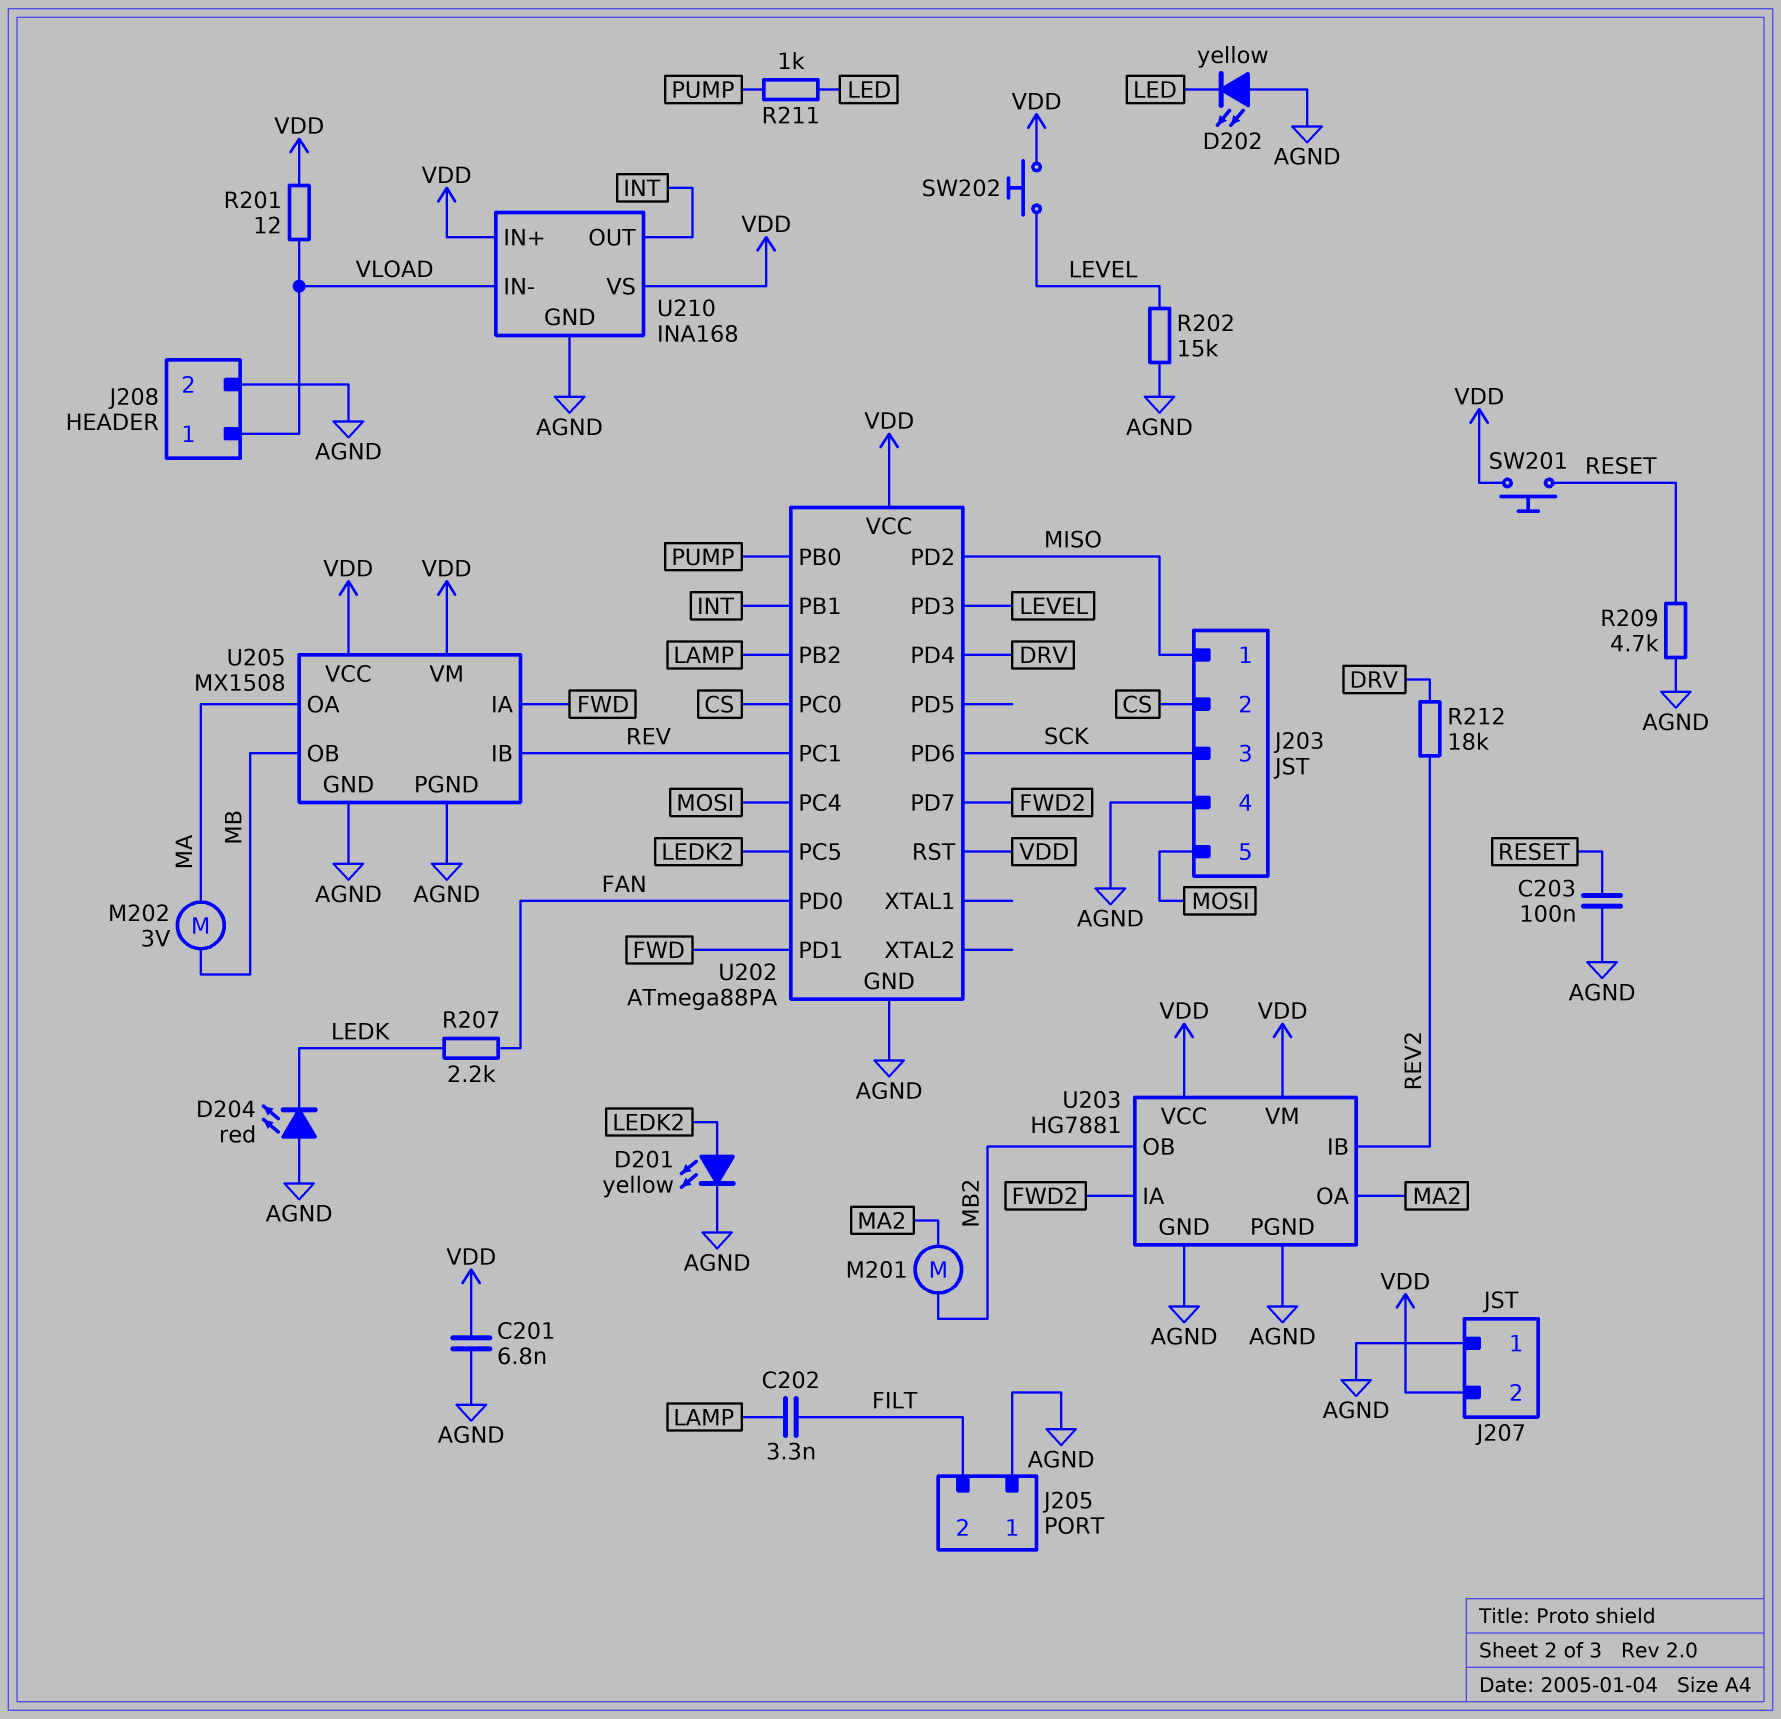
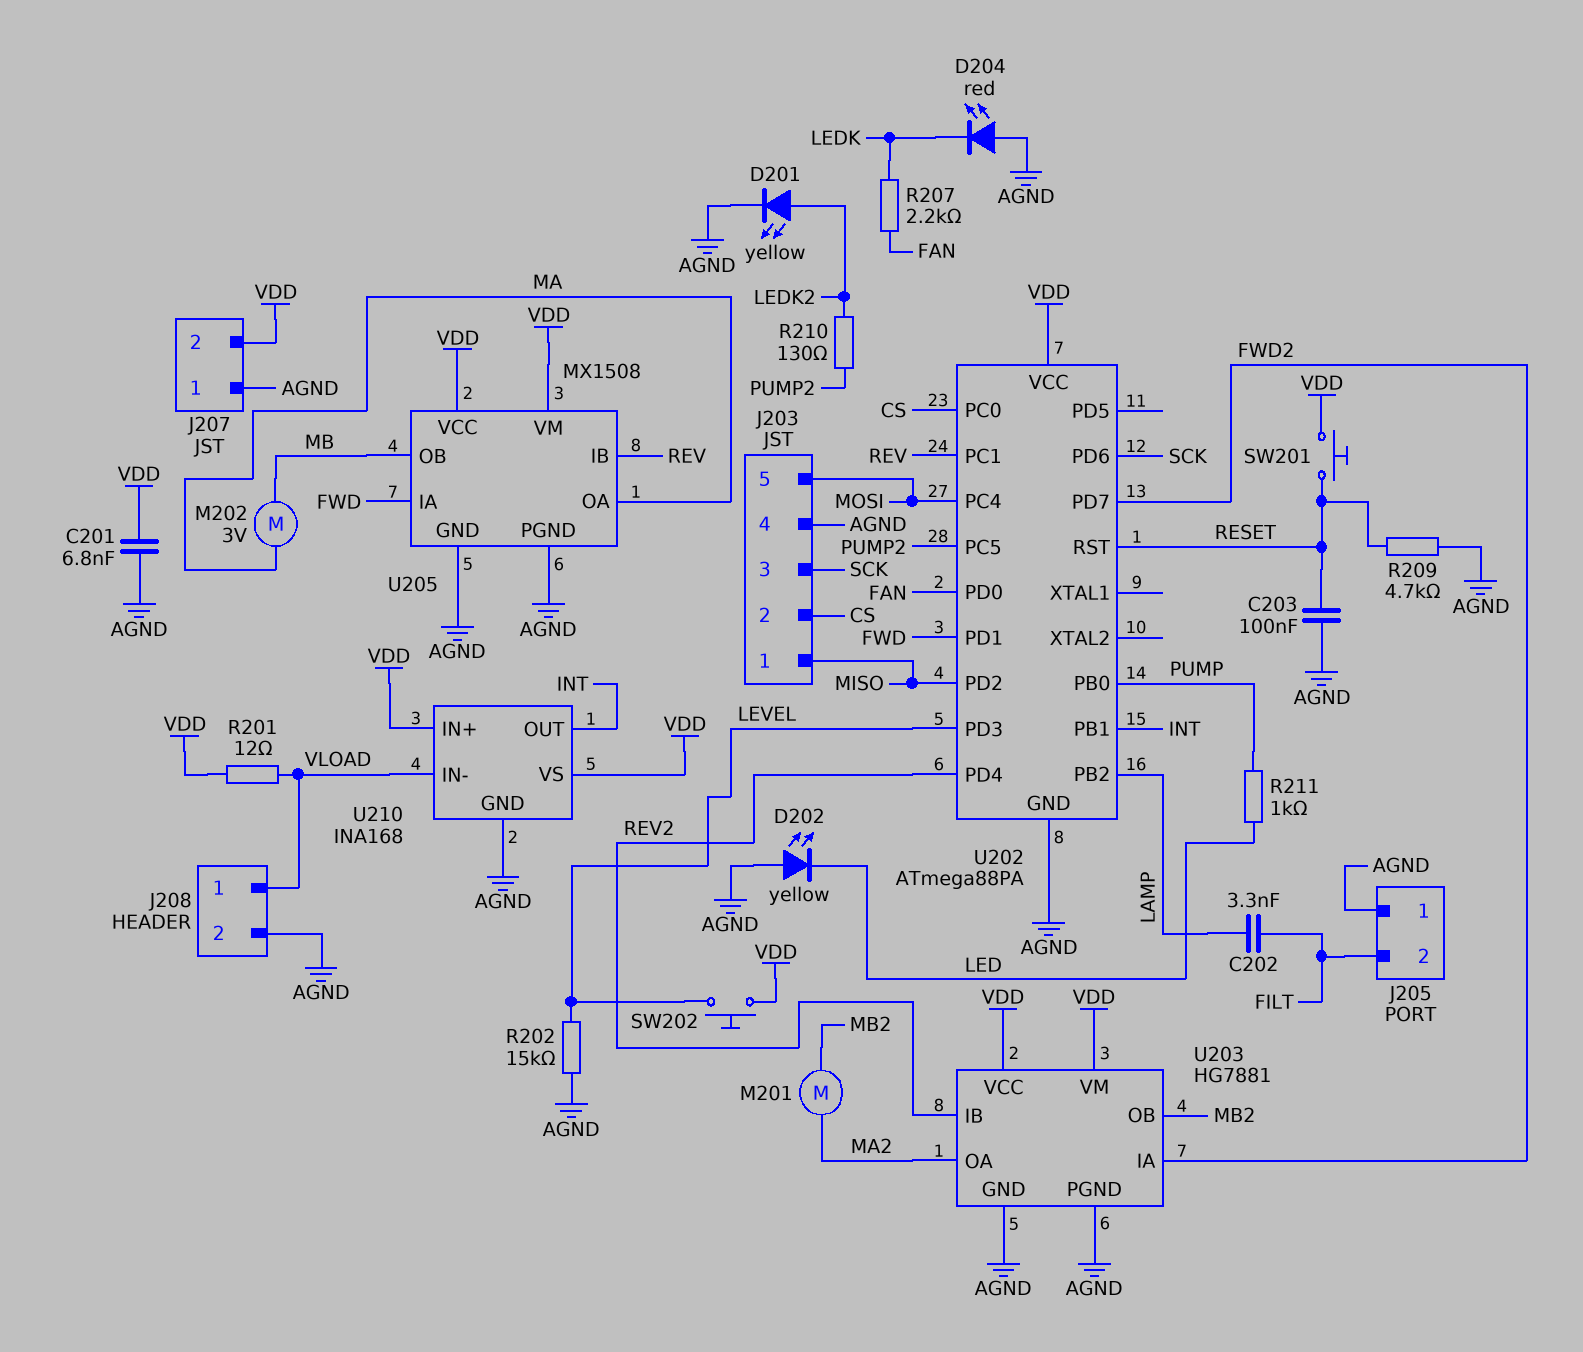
R210: none -> 130 (LEDK2, PUMP2)
R212: 18k (DRV, REV2) -> none
U202 pin PC5: LEDK2 -> PUMP2
U202 pin PD4: DRV -> REV2
U202 pin RST: VDD -> RESET

